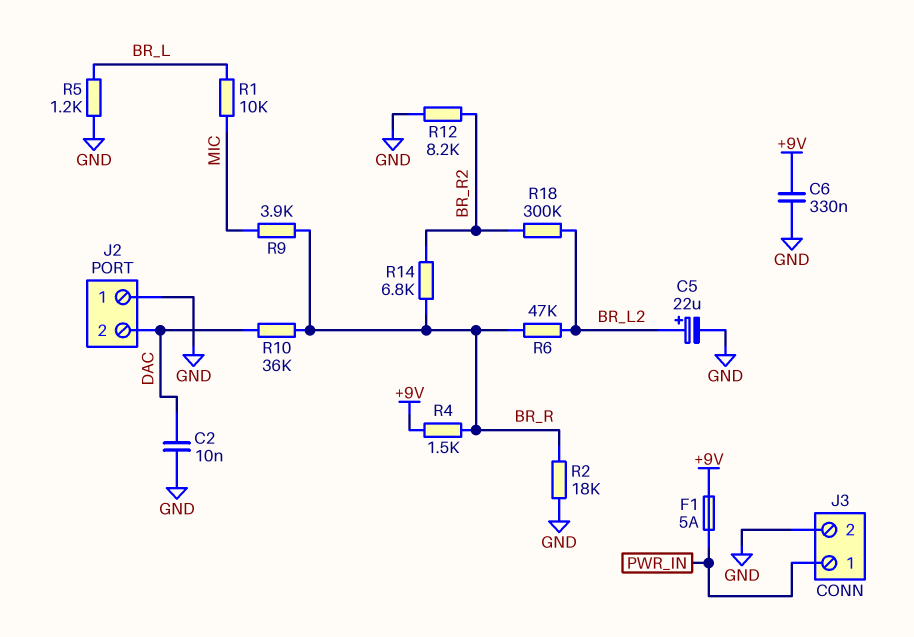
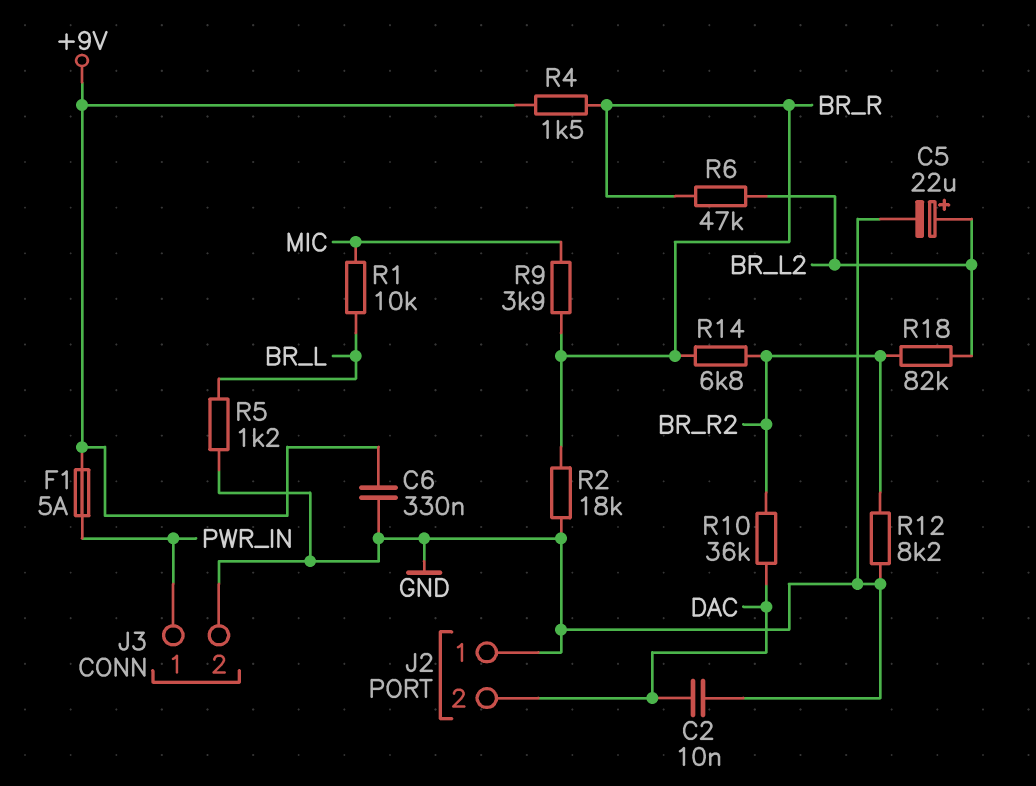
R10: 36k (BR_R, DAC) -> 36k (BR_R2, DAC)
R18: 300k (BR_L2, BR_R2) -> 82k (BR_L2, BR_R2)

